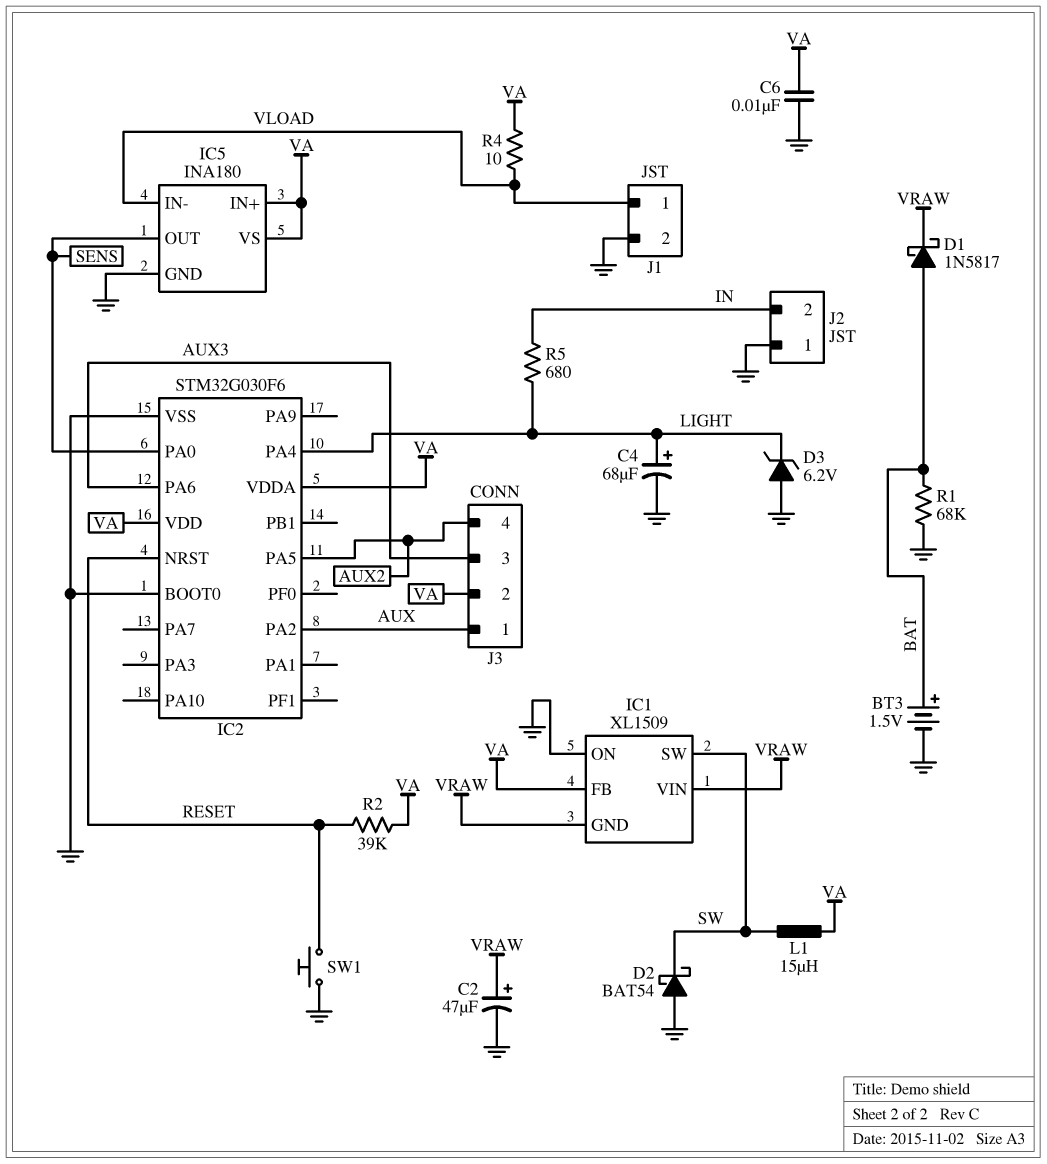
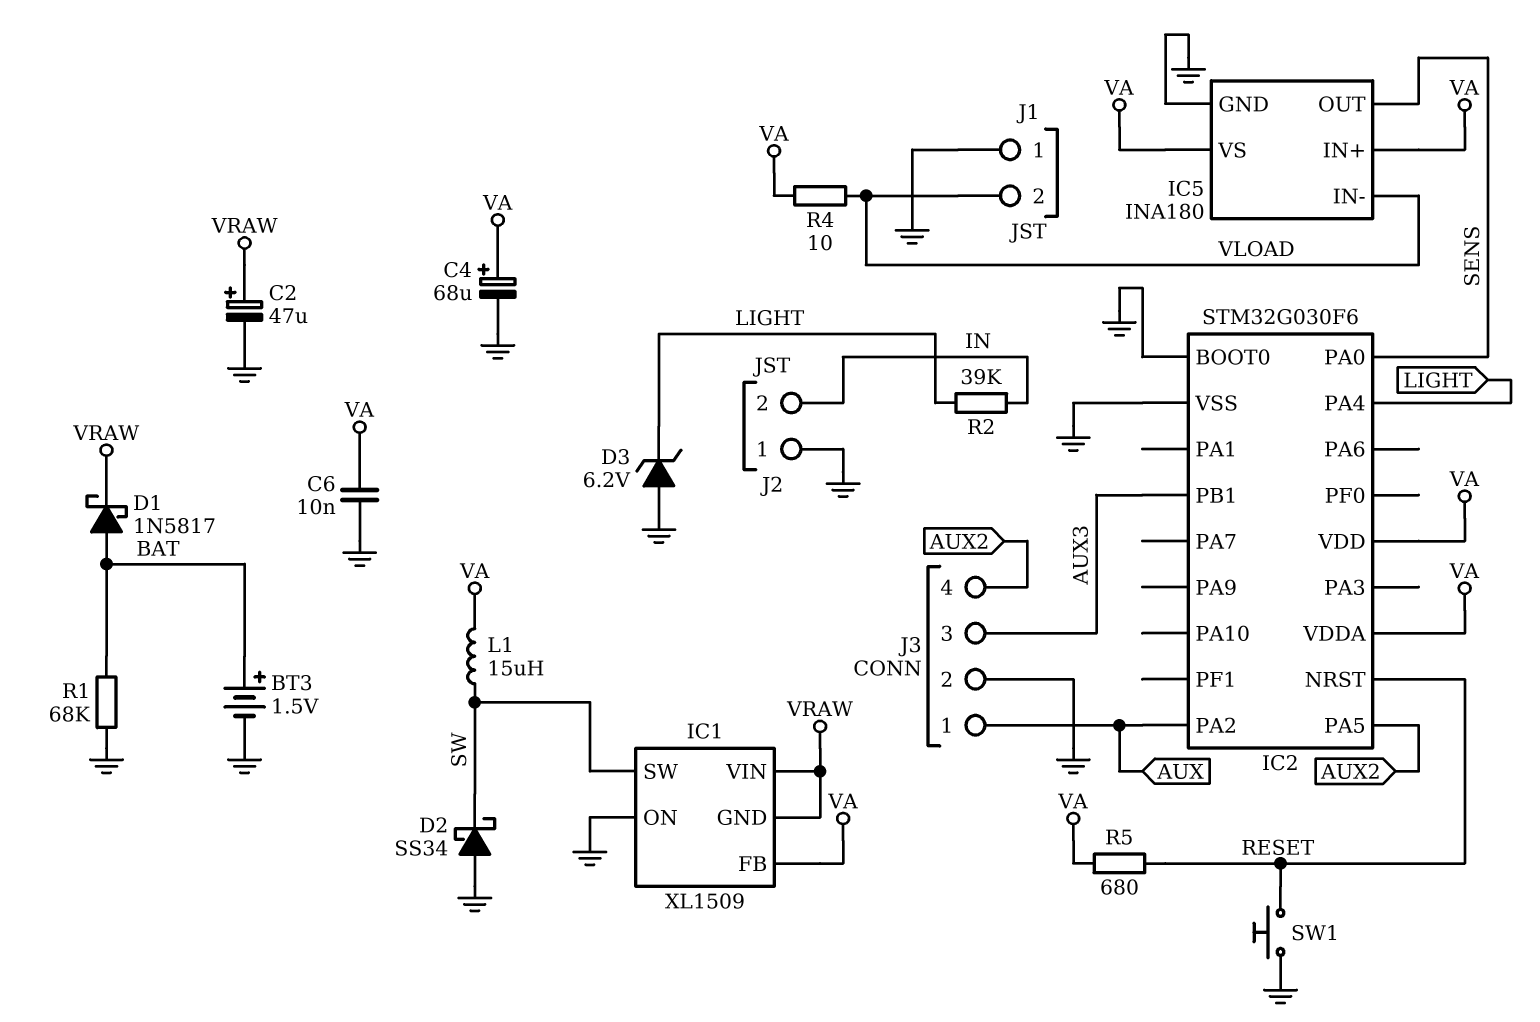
C4: 68uF (plus LIGHT, minus GND) -> 68uF (plus VA, minus GND)
D2: schottky BAT54 (A GND, K SW) -> schottky SS34 (A GND, K SW)
IC2 pin PA6: AUX3 -> none
IC2 pin PB1: none -> AUX3
J1 pin 1: VLOAD -> GND
J1 pin 2: GND -> VLOAD
J3 pin 2: VA -> GND
R2: 39k (RESET, VA) -> 39k (IN, LIGHT)
R5: 680 (IN, LIGHT) -> 680 (RESET, VA)

